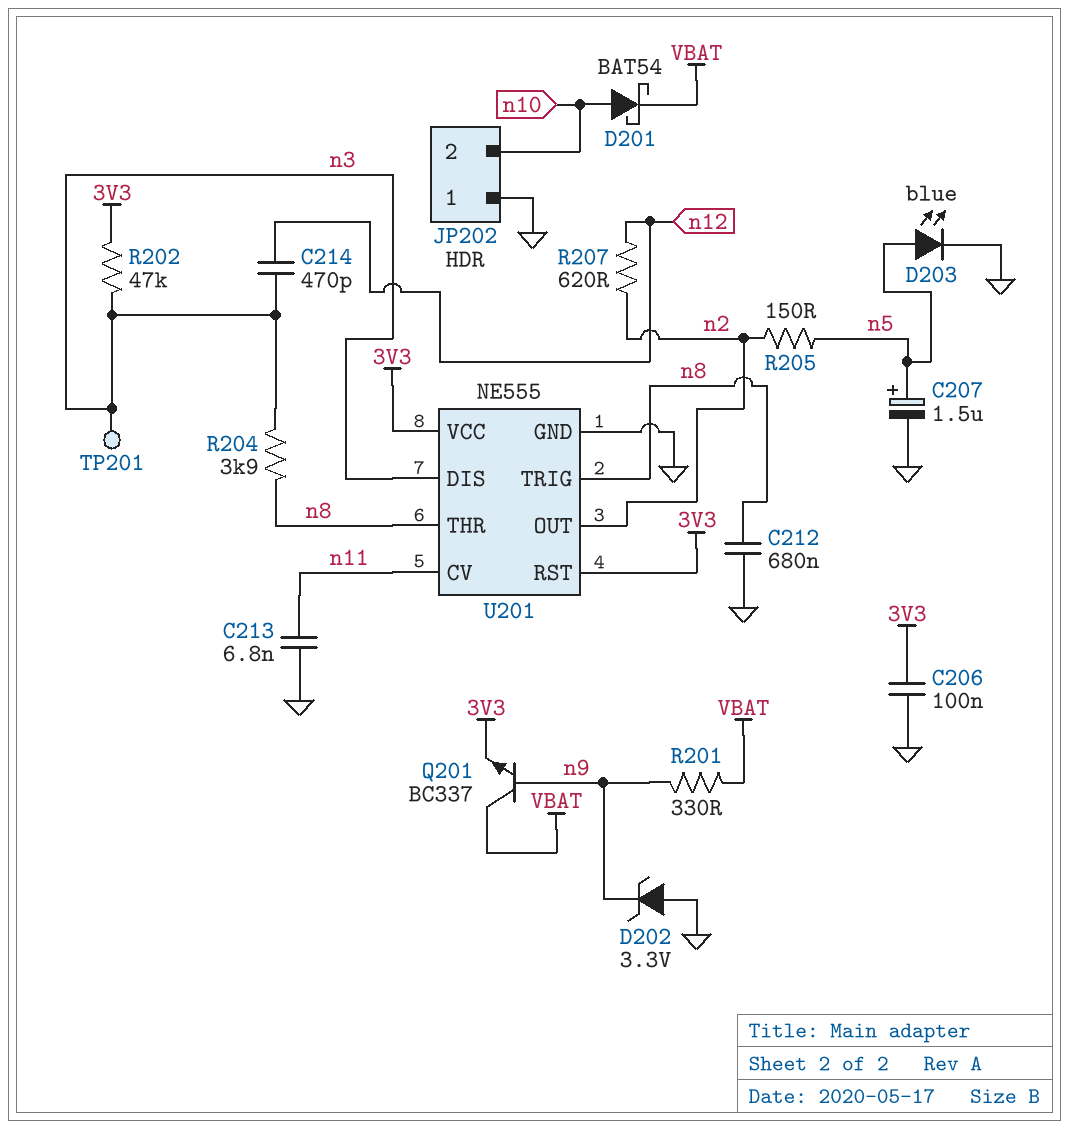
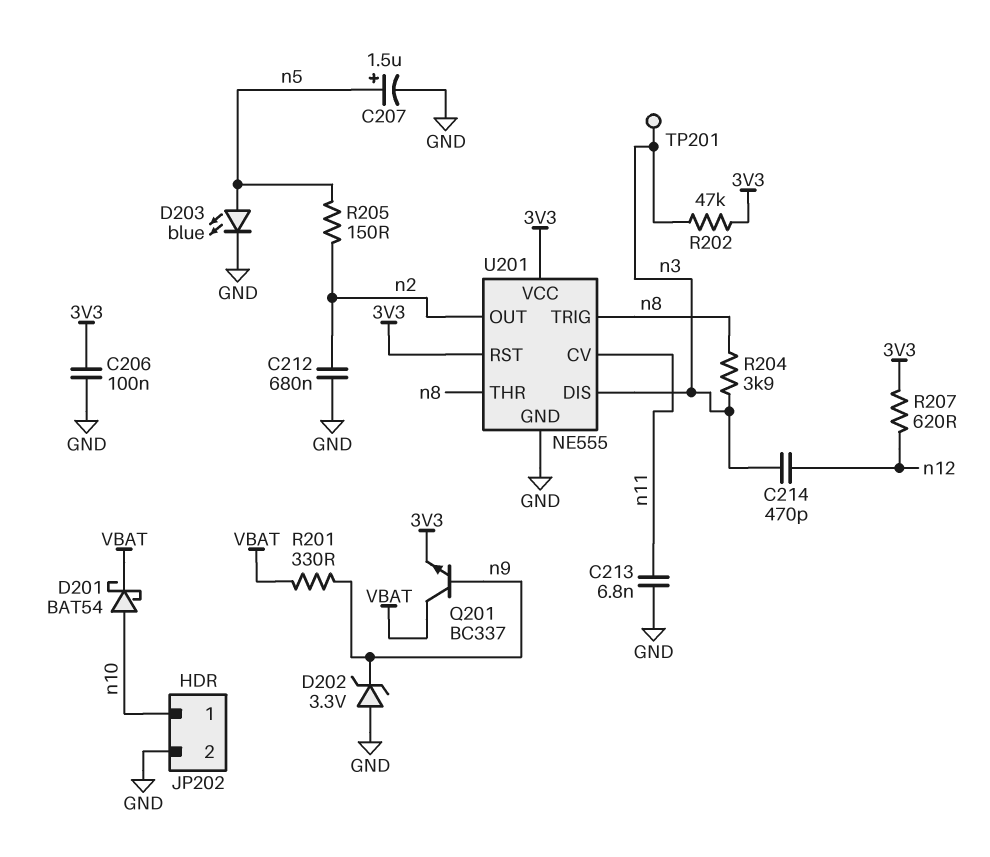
C212: 680nF (GND, n8) -> 680nF (GND, n2)
JP202 pin 1: GND -> n10
JP202 pin 2: n10 -> GND
R207: 620 (n2, n12) -> 620 (3V3, n12)

